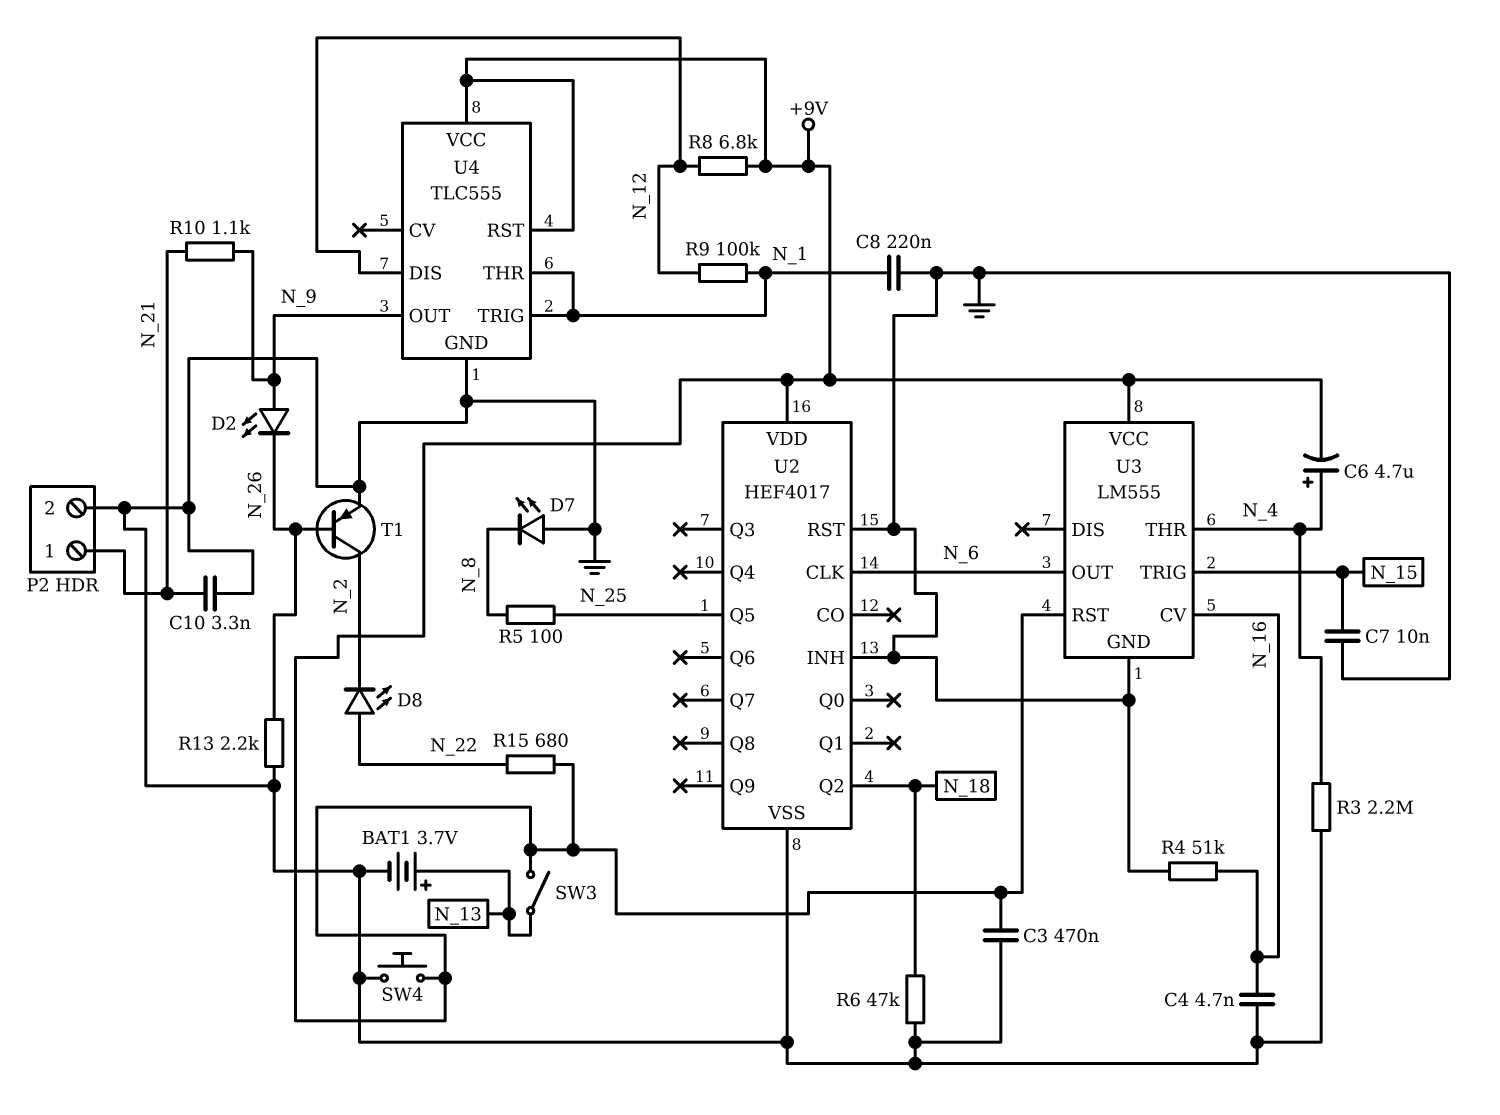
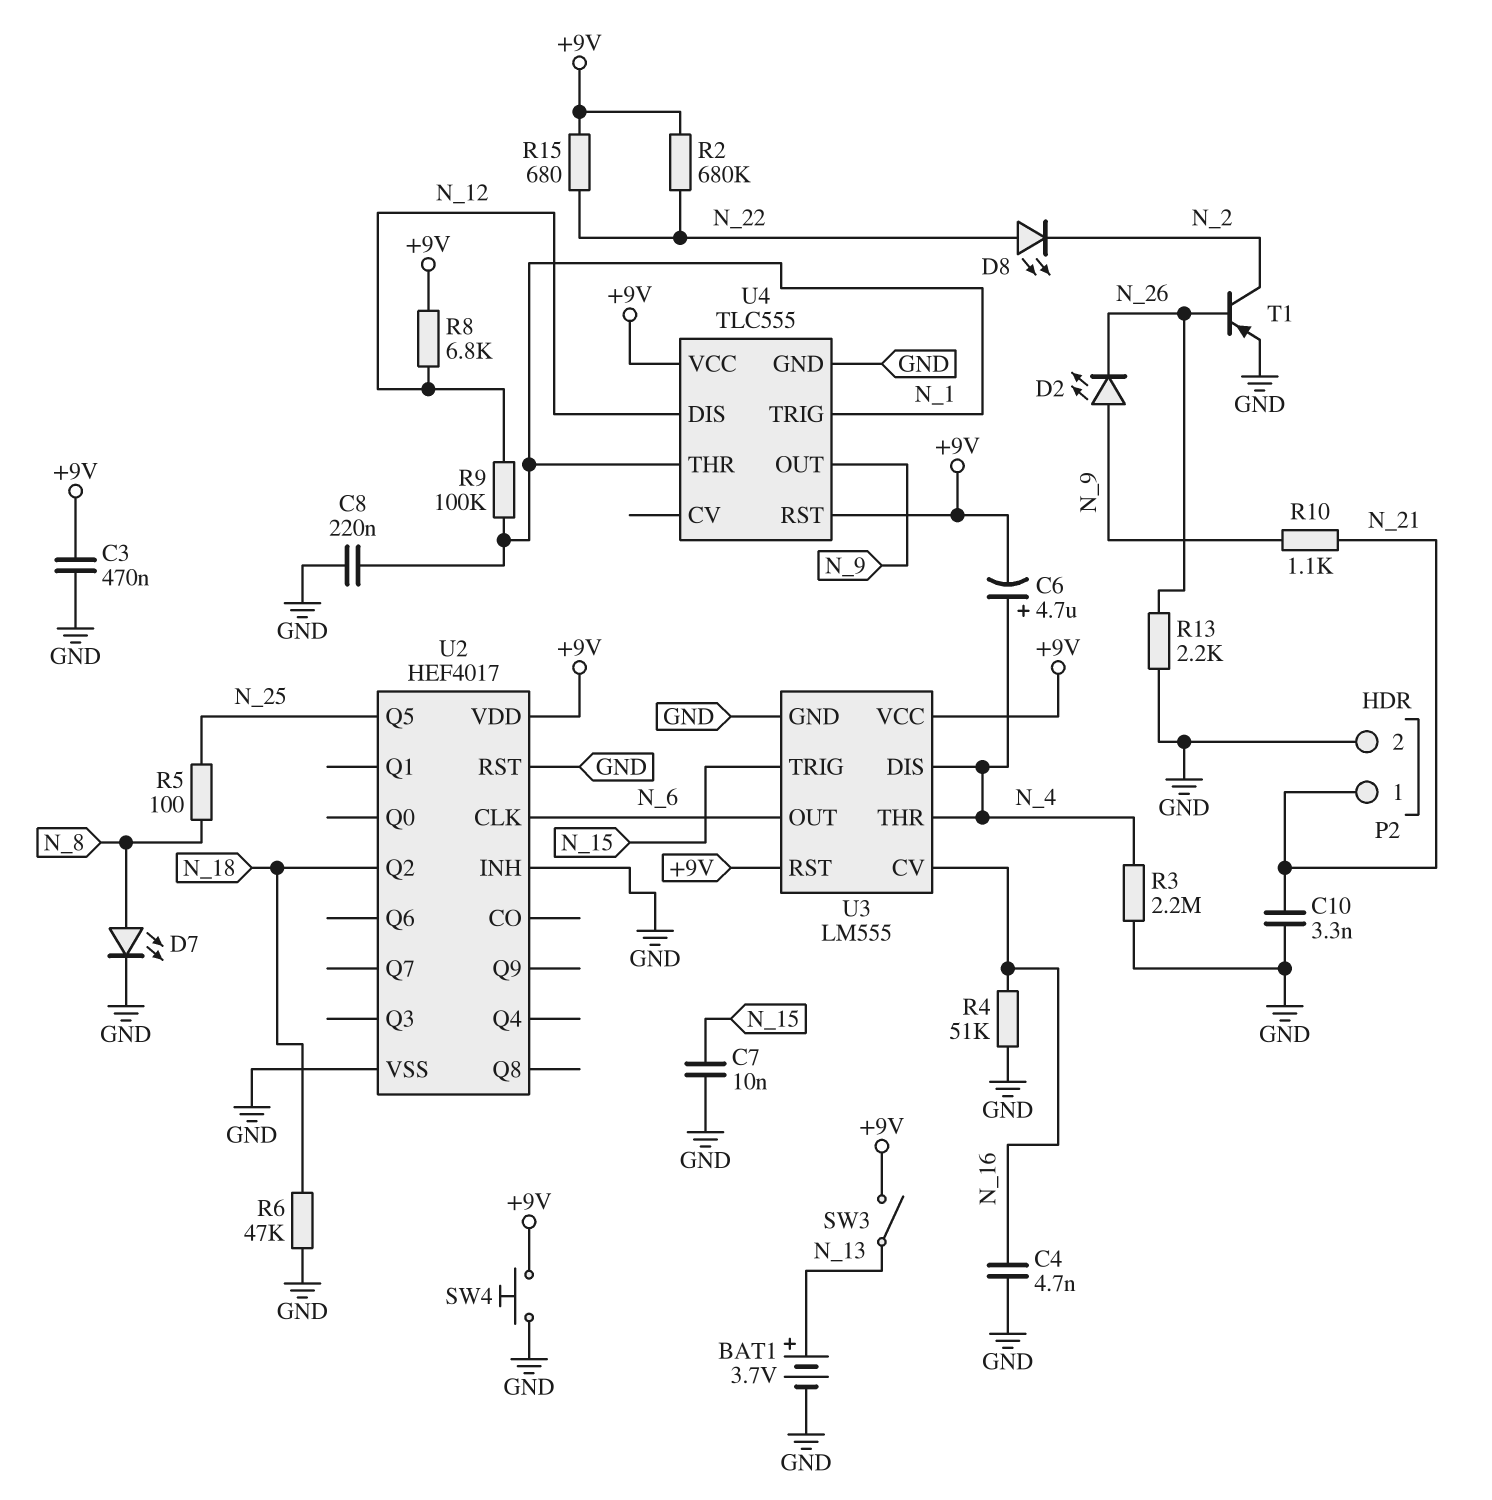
D7: LED (A GND, K N_8) -> LED (A N_8, K GND)
R2: none -> 680k (+9V, N_22)
U3 pin DIS: none -> N_4

